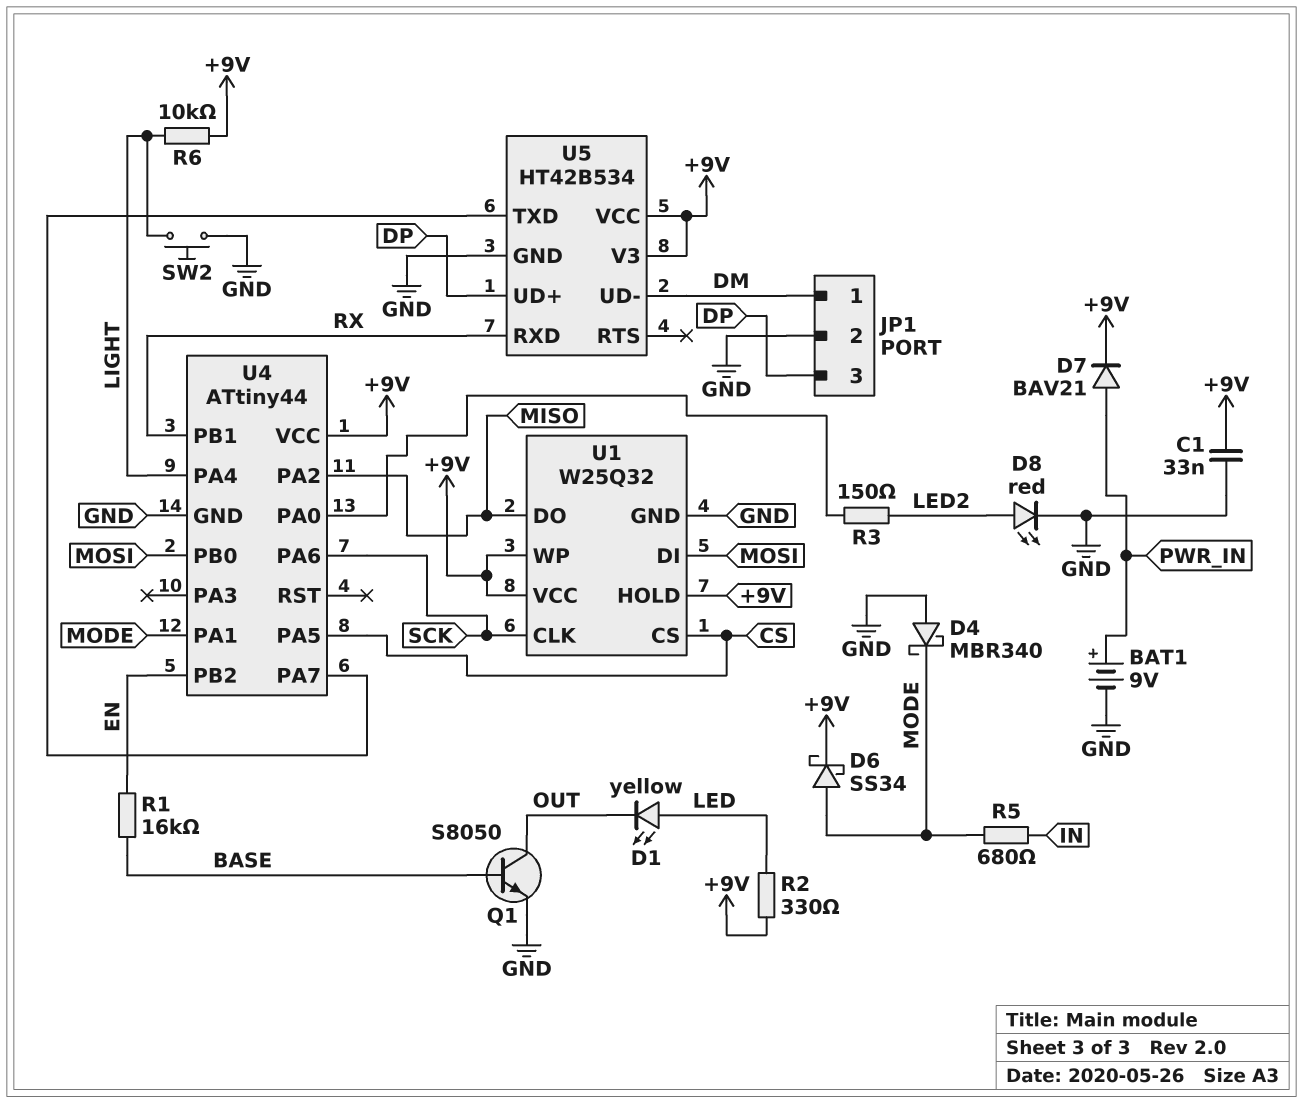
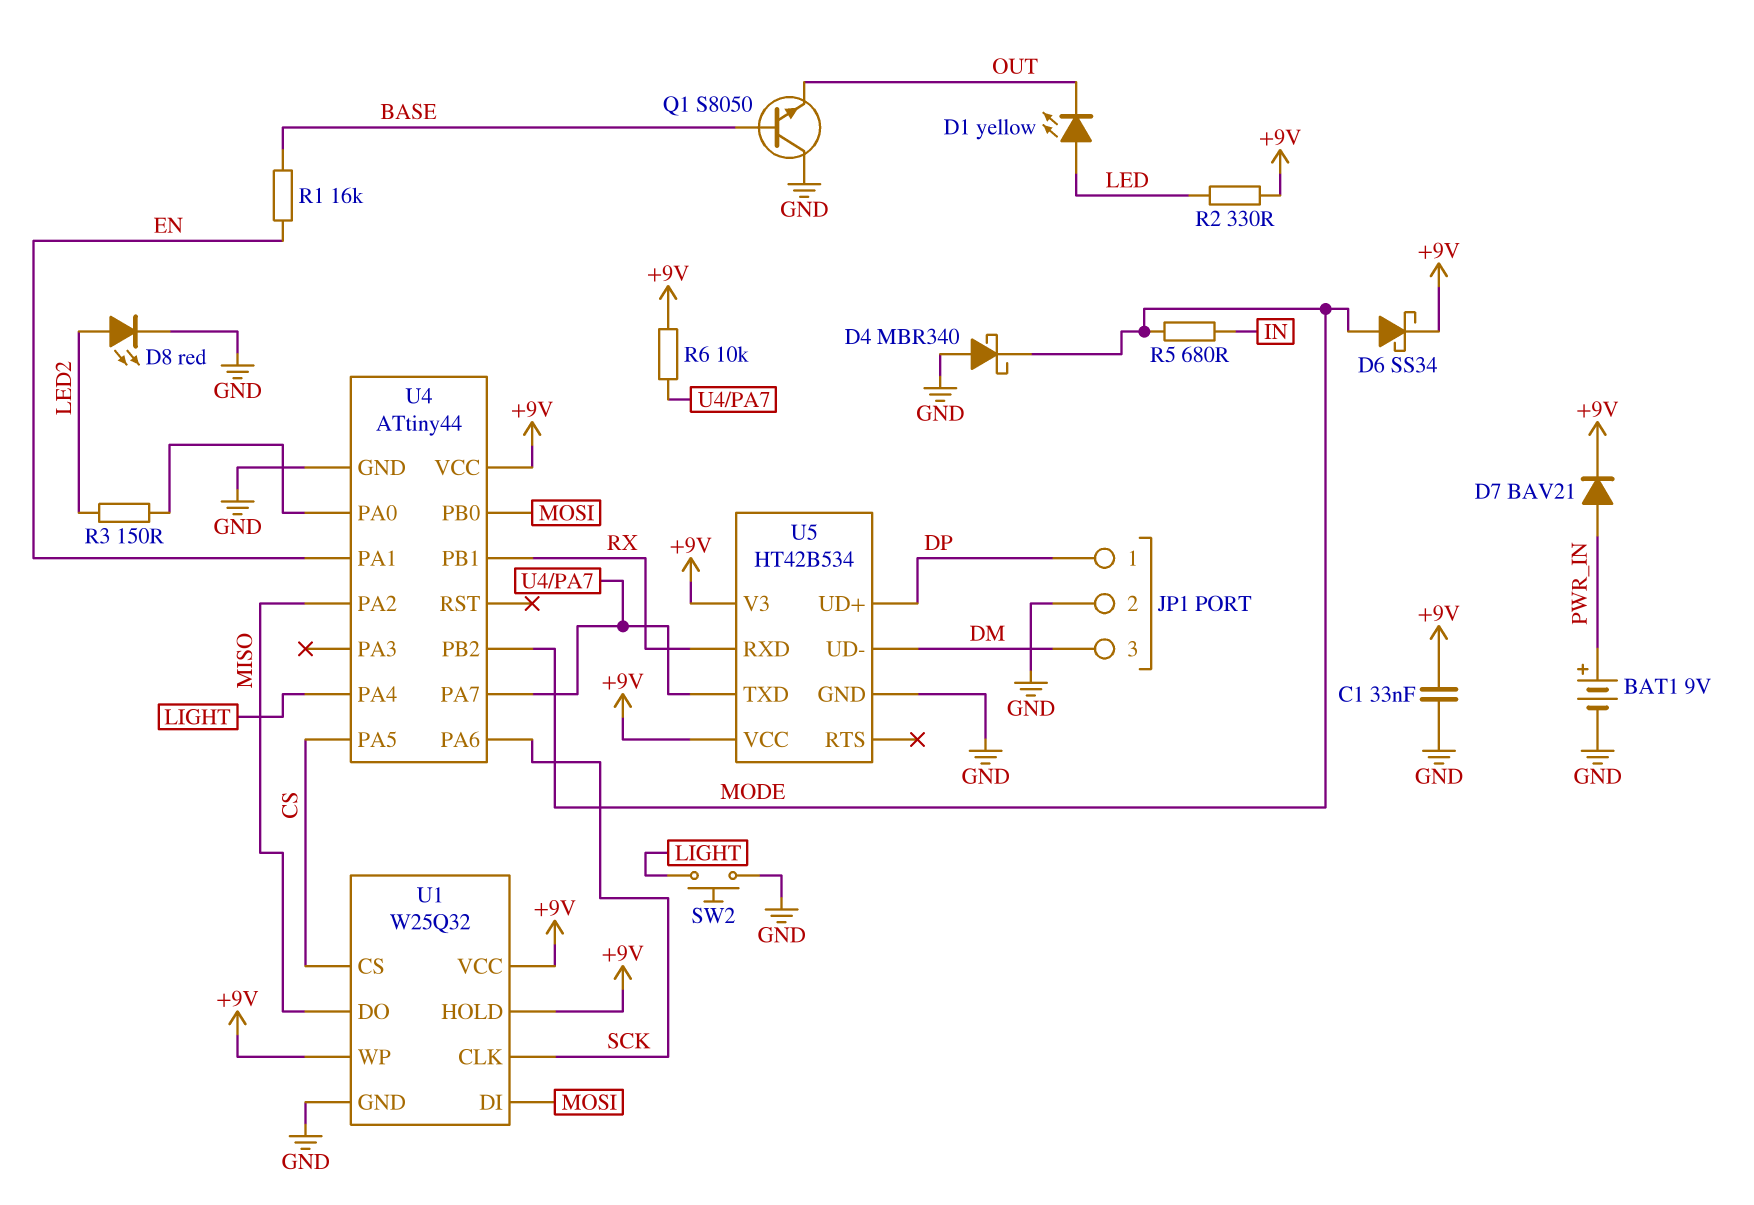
JP1 pin 1: DM -> DP
JP1 pin 3: DP -> DM
Q1: NPN S8050 (B BASE, C OUT, E GND) -> NPN S8050 (B BASE, C GND, E OUT)
R6: 10k (+9V, LIGHT) -> 10k (+9V, U4/PA7)
U4 pin PA1: MODE -> EN
U4 pin PB2: EN -> MODE

